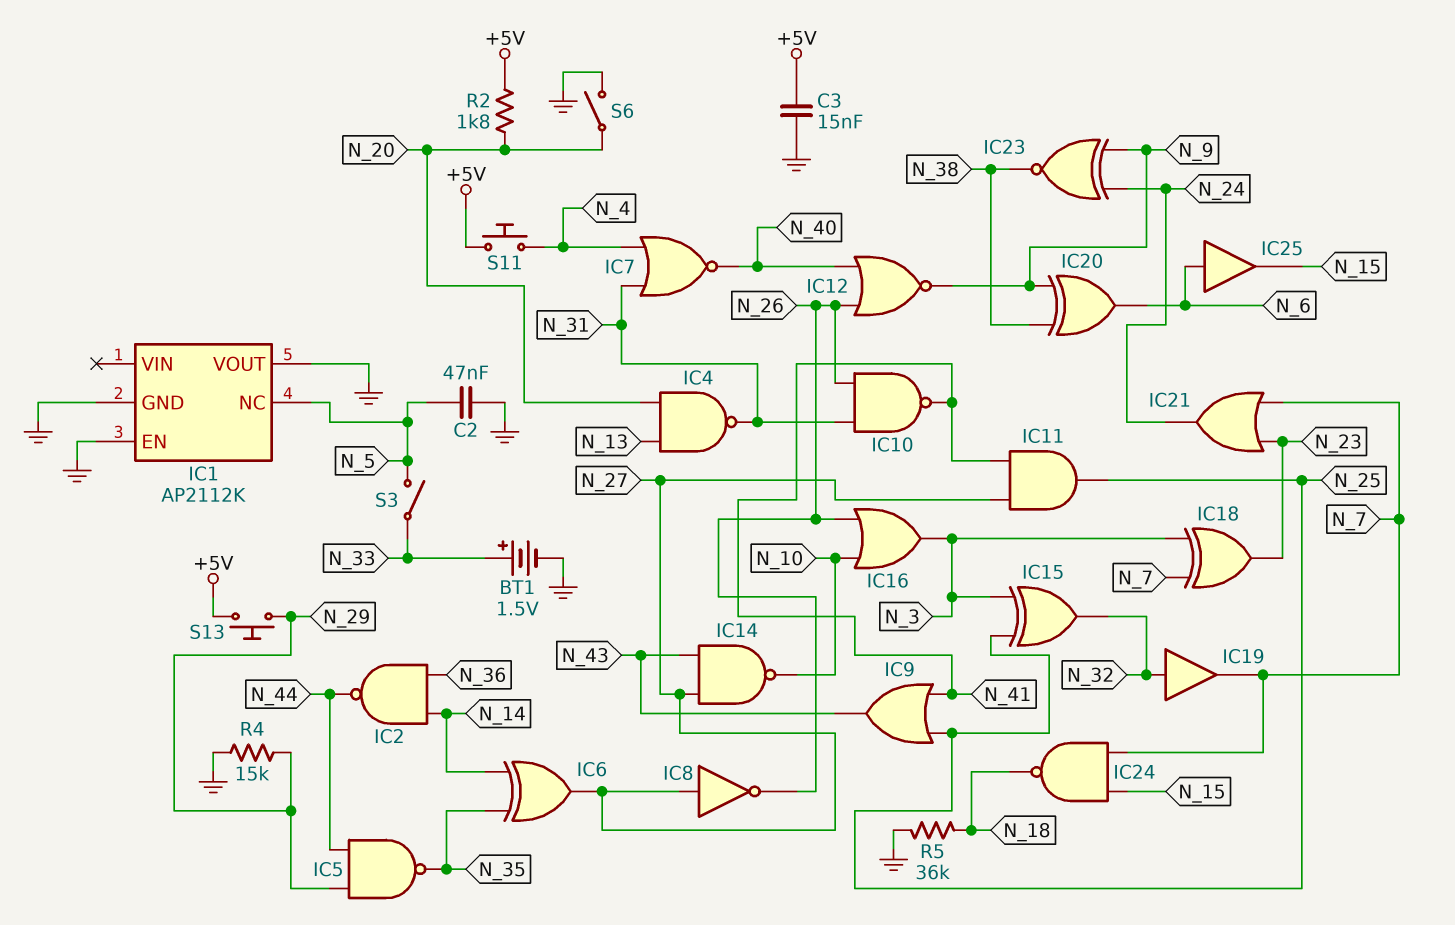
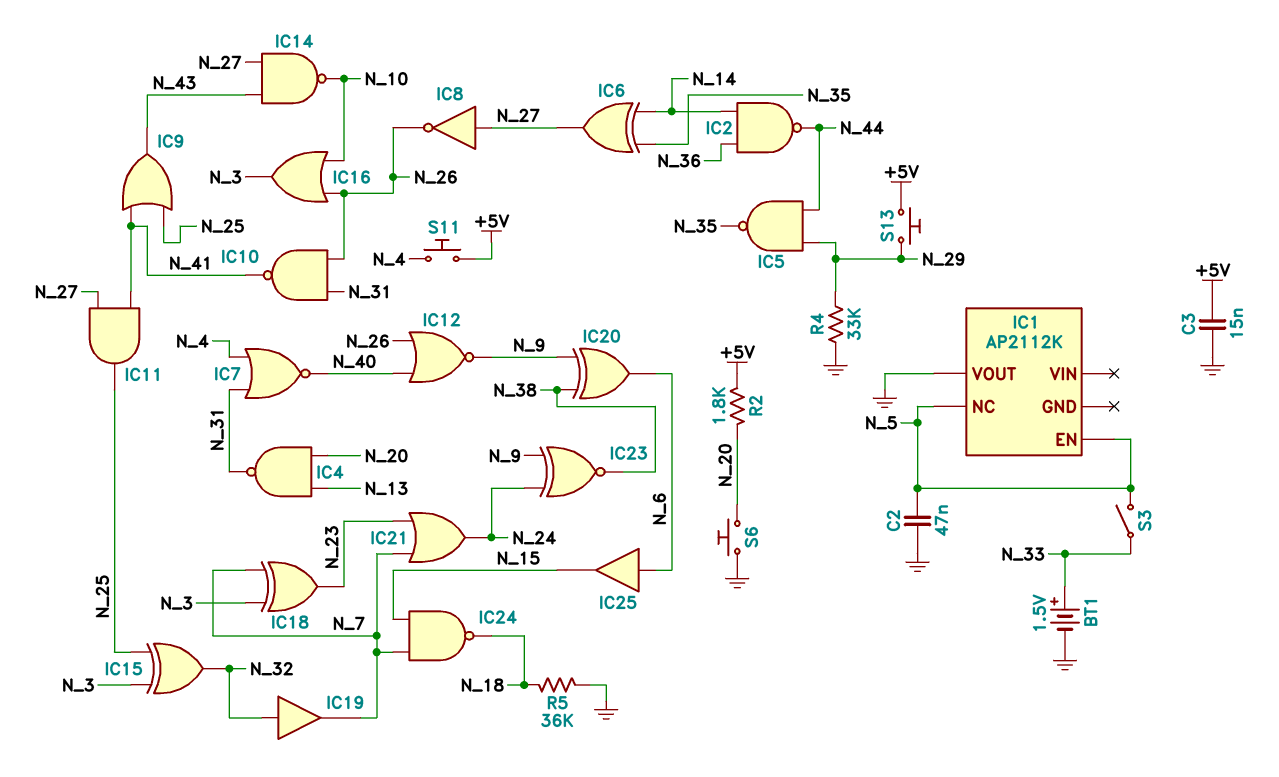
IC1 pin EN: GND -> N_5
IC1 pin GND: GND -> none
R4: 15k (GND, N_29) -> 33k (GND, N_29)
S6: switch (GND, N_20) -> button (GND, N_20)

